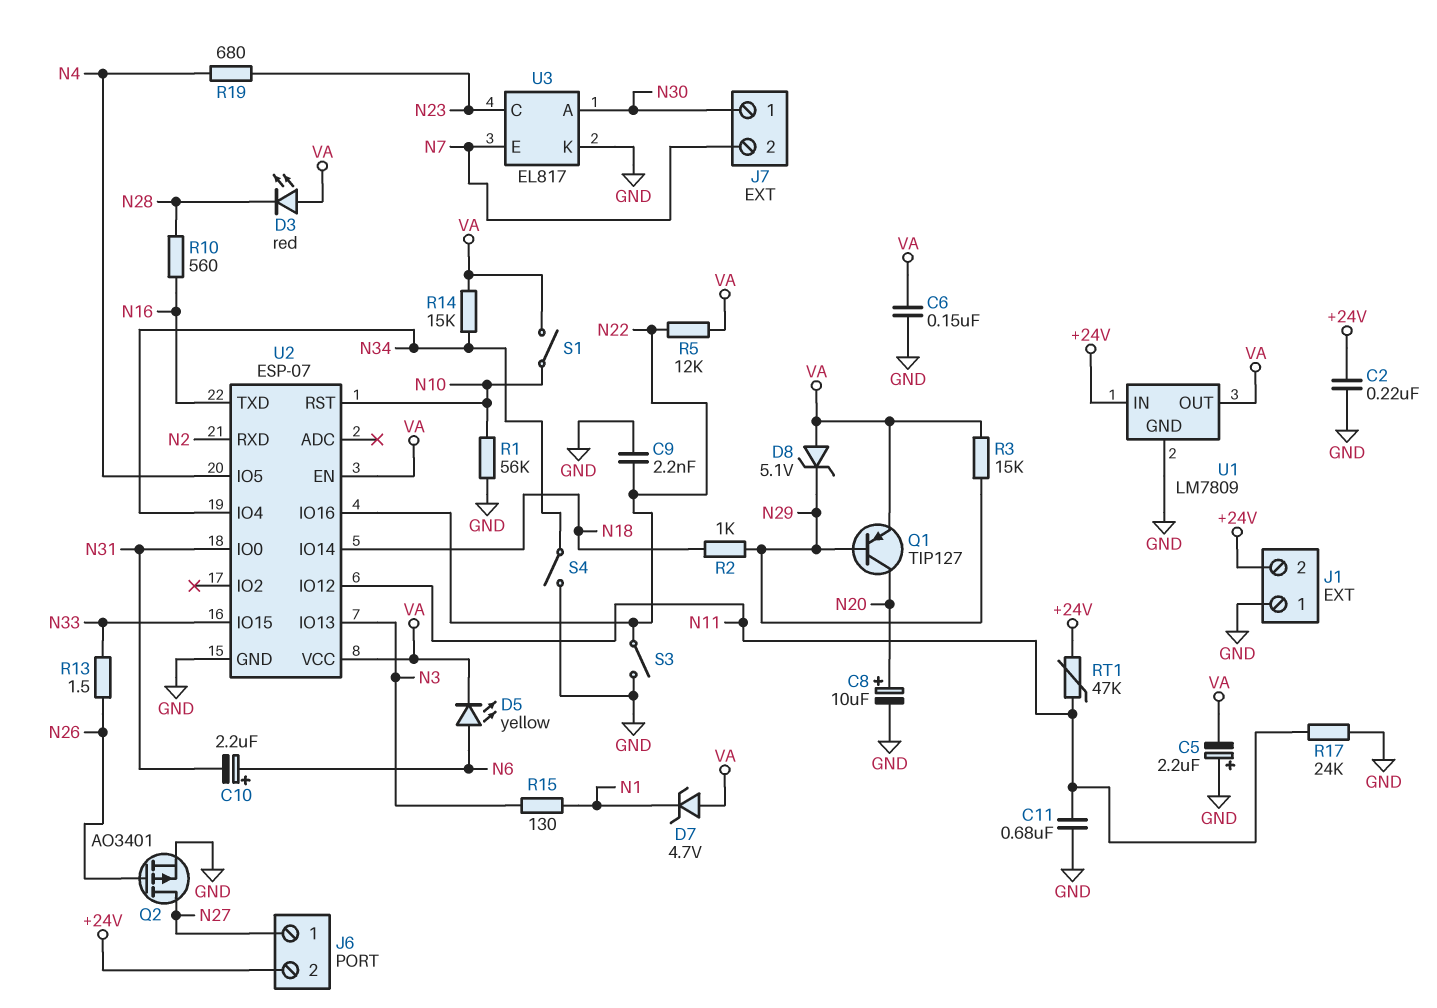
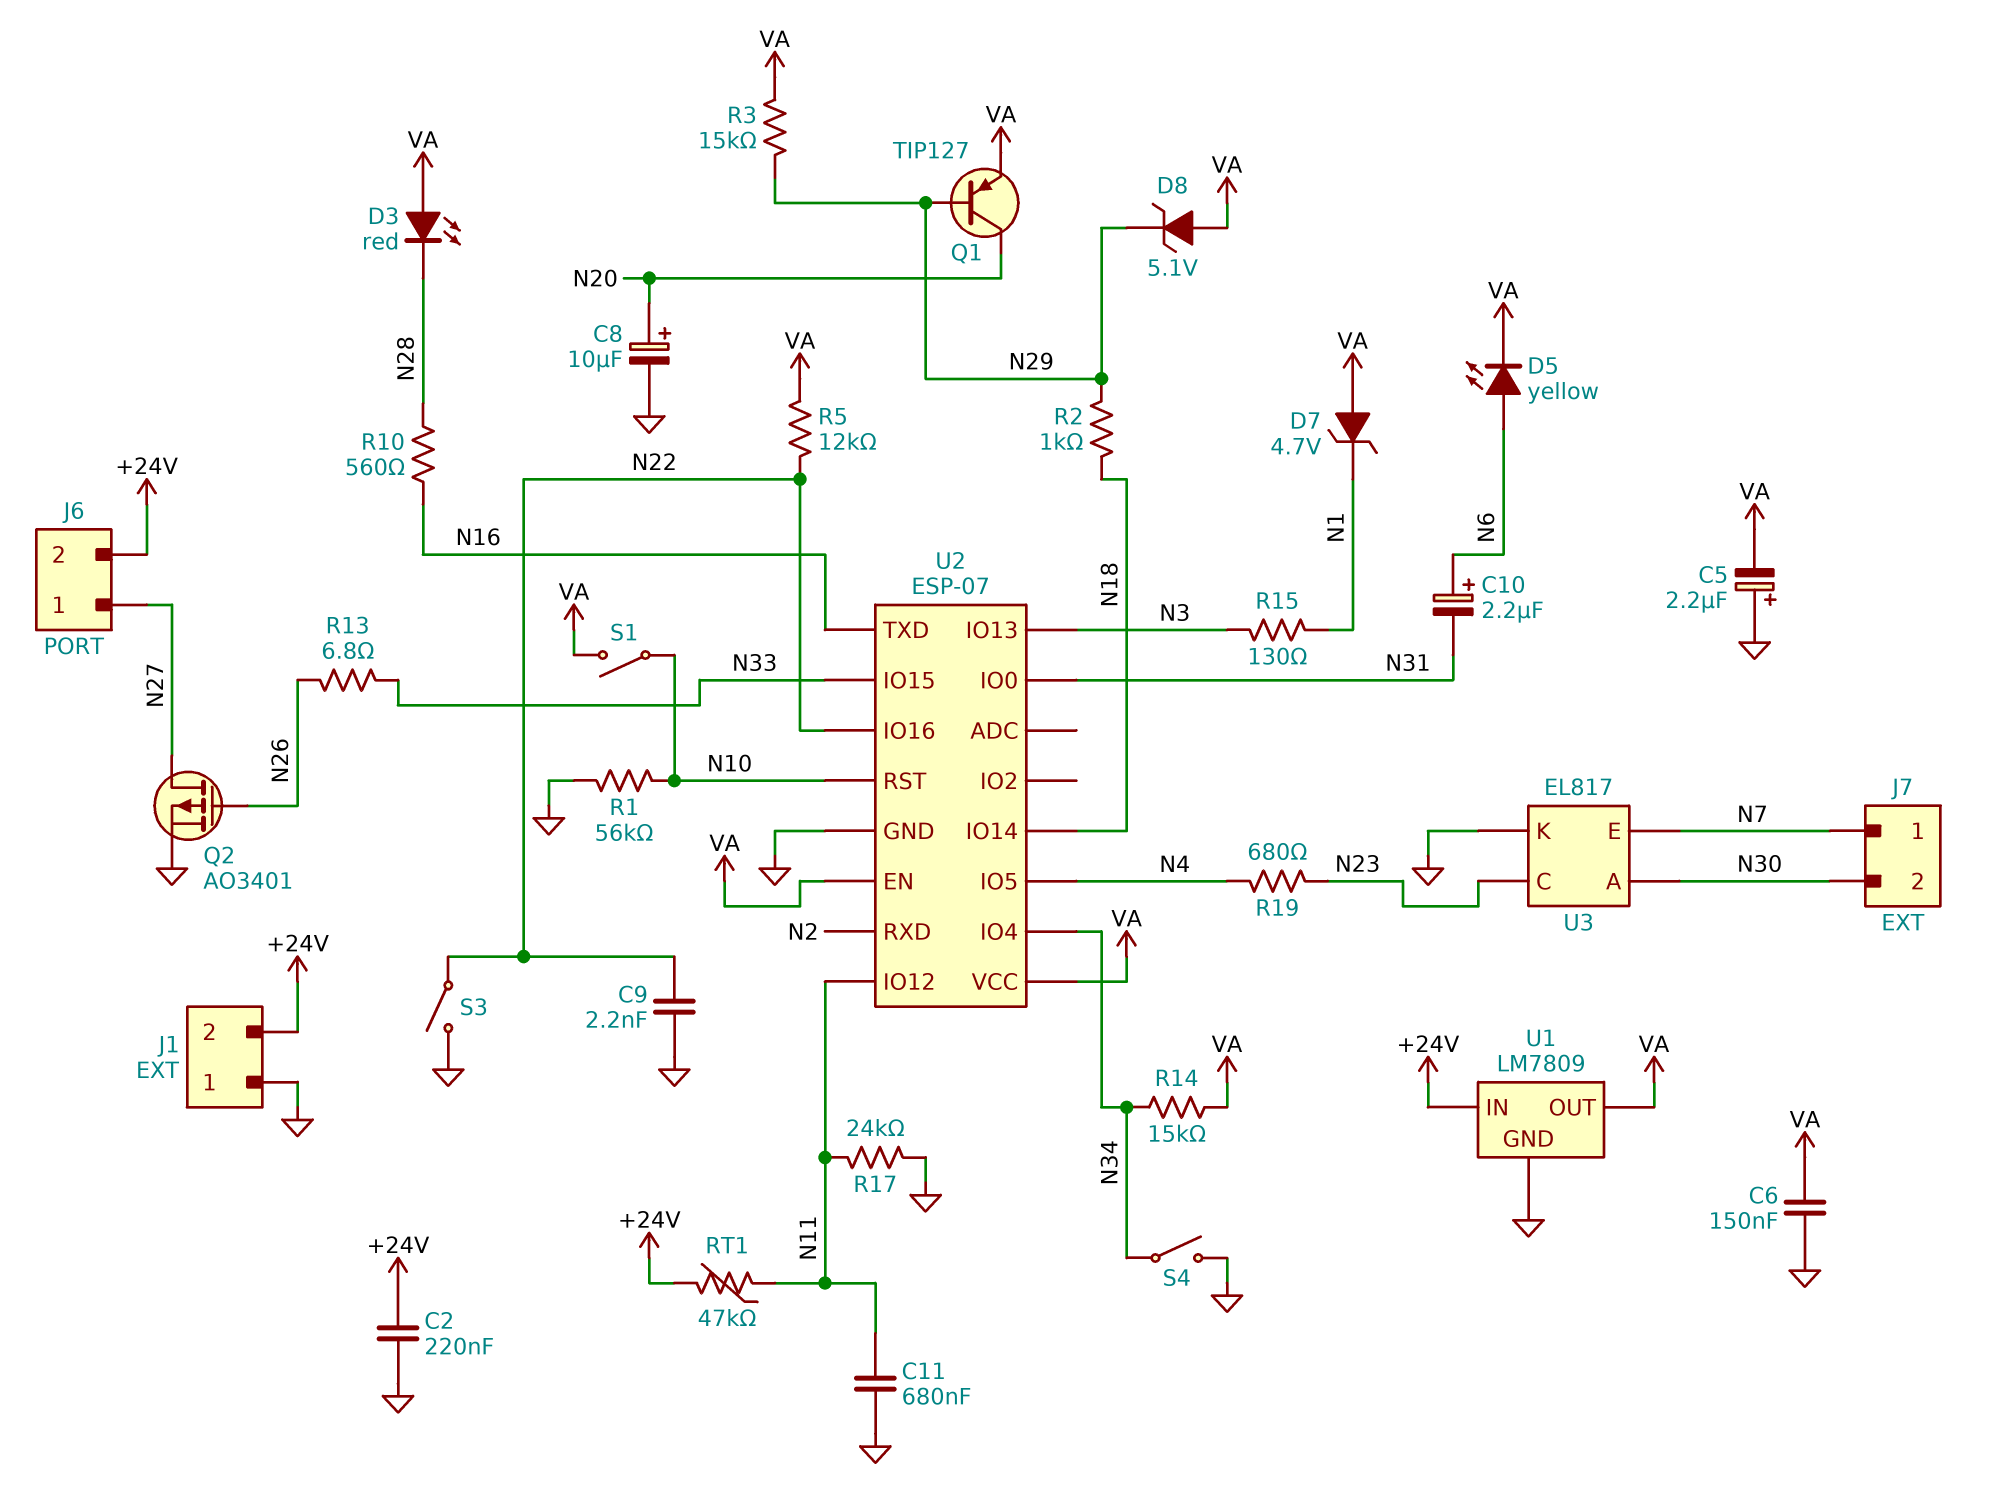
J7 pin 1: N30 -> N7
J7 pin 2: N7 -> N30
R13: 1.5 (N26, N33) -> 6.8 (N26, N33)

